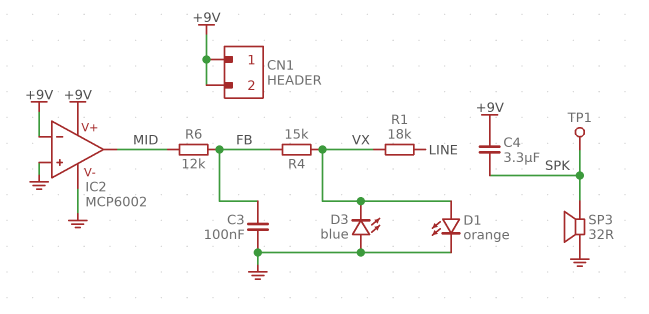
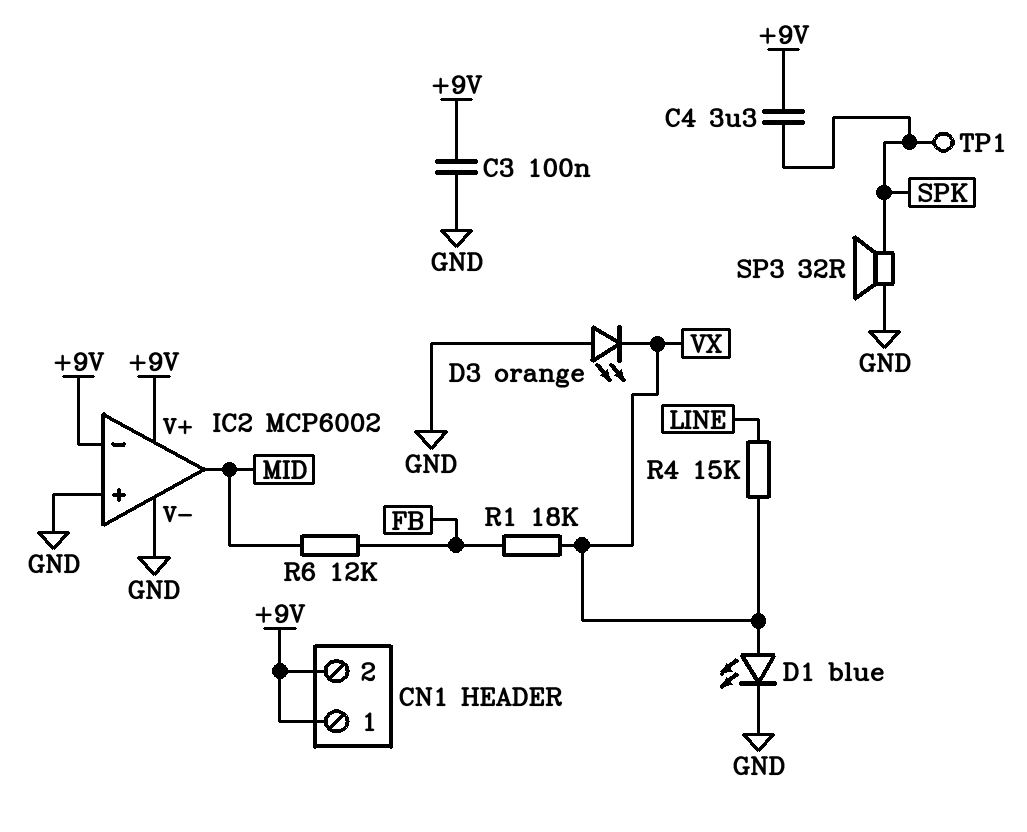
C3: 100nF (FB, GND) -> 100nF (+9V, GND)
D1: LED orange (A VX, K GND) -> LED blue (A VX, K GND)
D3: LED blue (A GND, K VX) -> LED orange (A GND, K VX)
R1: 18k (LINE, VX) -> 18k (FB, VX)
R4: 15k (FB, VX) -> 15k (LINE, VX)

